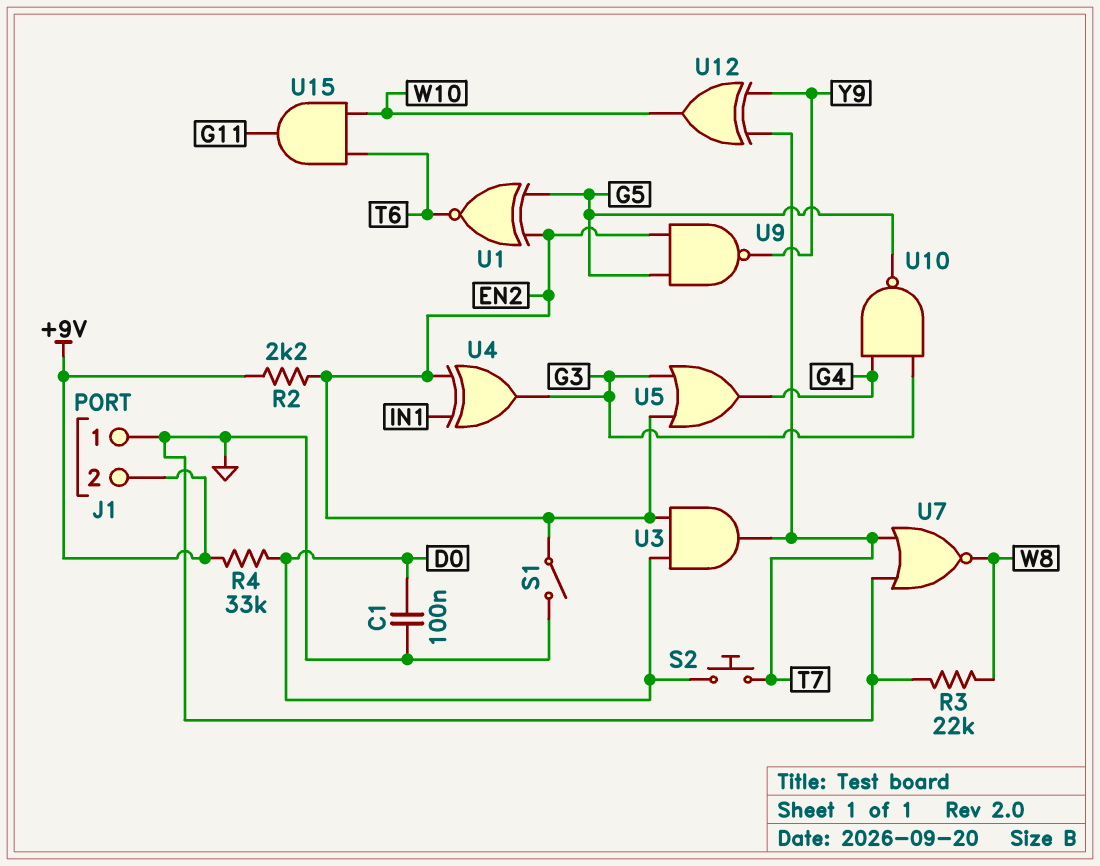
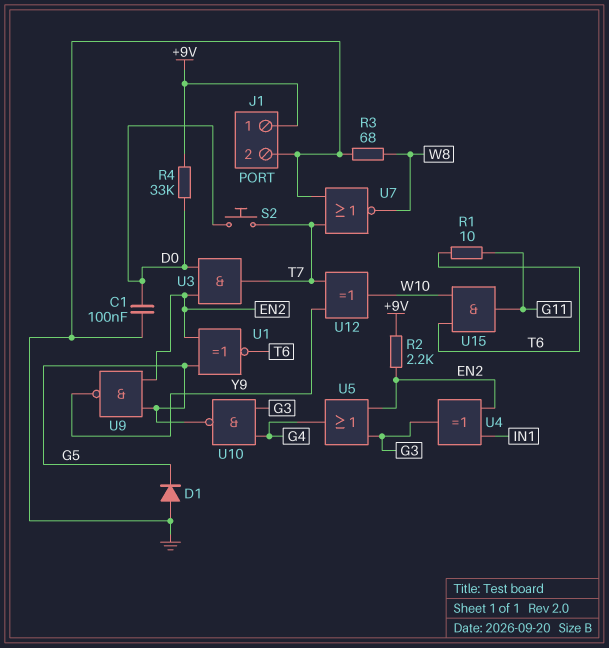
D1: none -> diode (A GND, K G5)
J1 pin 1: GND -> +9V
J1 pin 2: +9V -> GND
R1: none -> 10 (G11, T6)
R3: 22k (GND, W8) -> 68 (GND, W8)
S1: switch (EN2, GND) -> none

